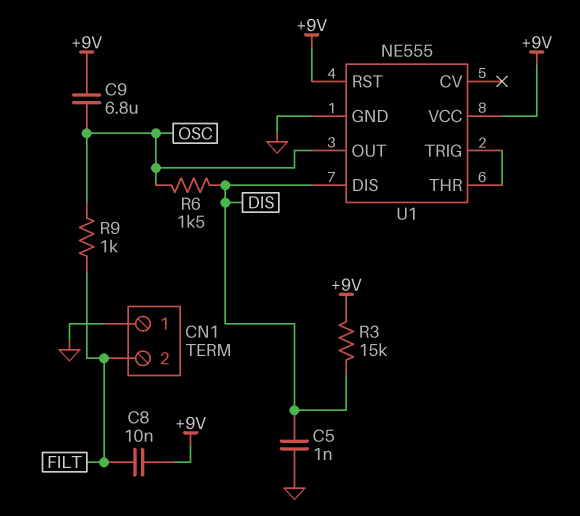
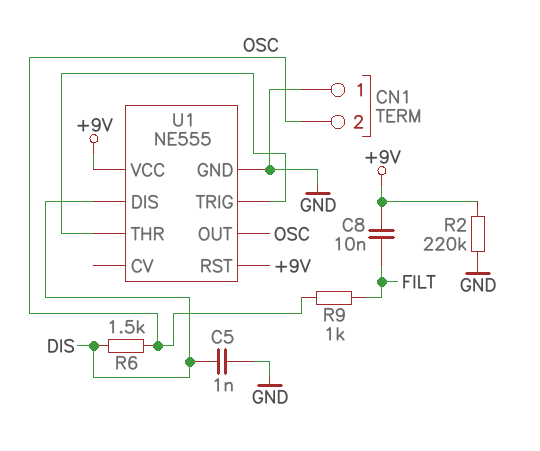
C9: 6.8uF (+9V, OSC) -> none
CN1 pin 2: FILT -> OSC
R2: none -> 220k (+9V, GND)
R3: 15k (+9V, DIS) -> none

